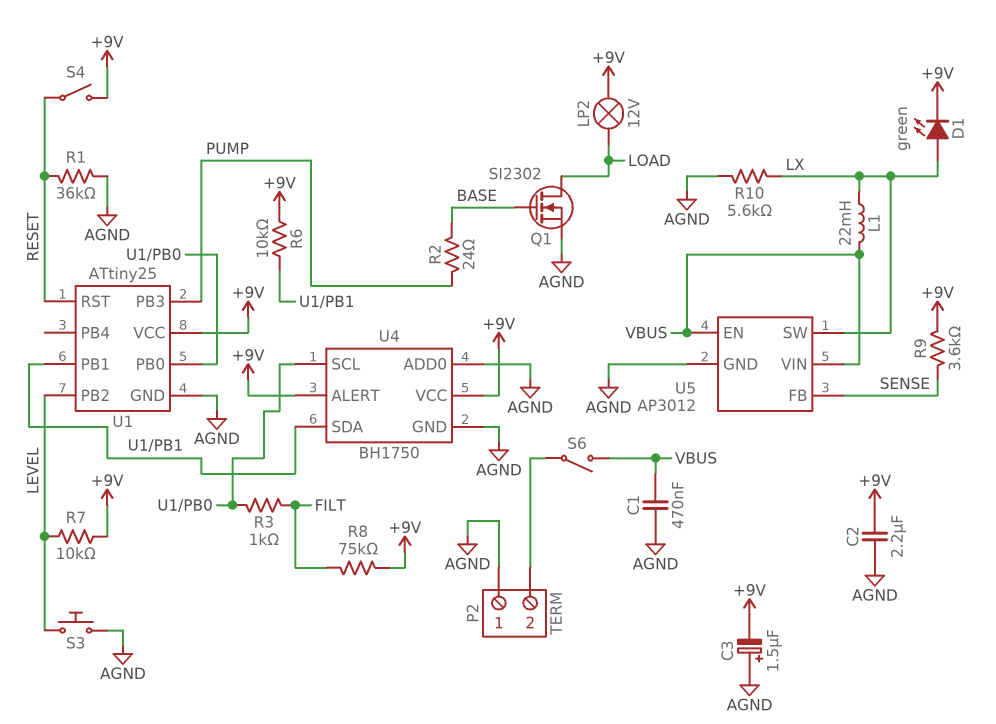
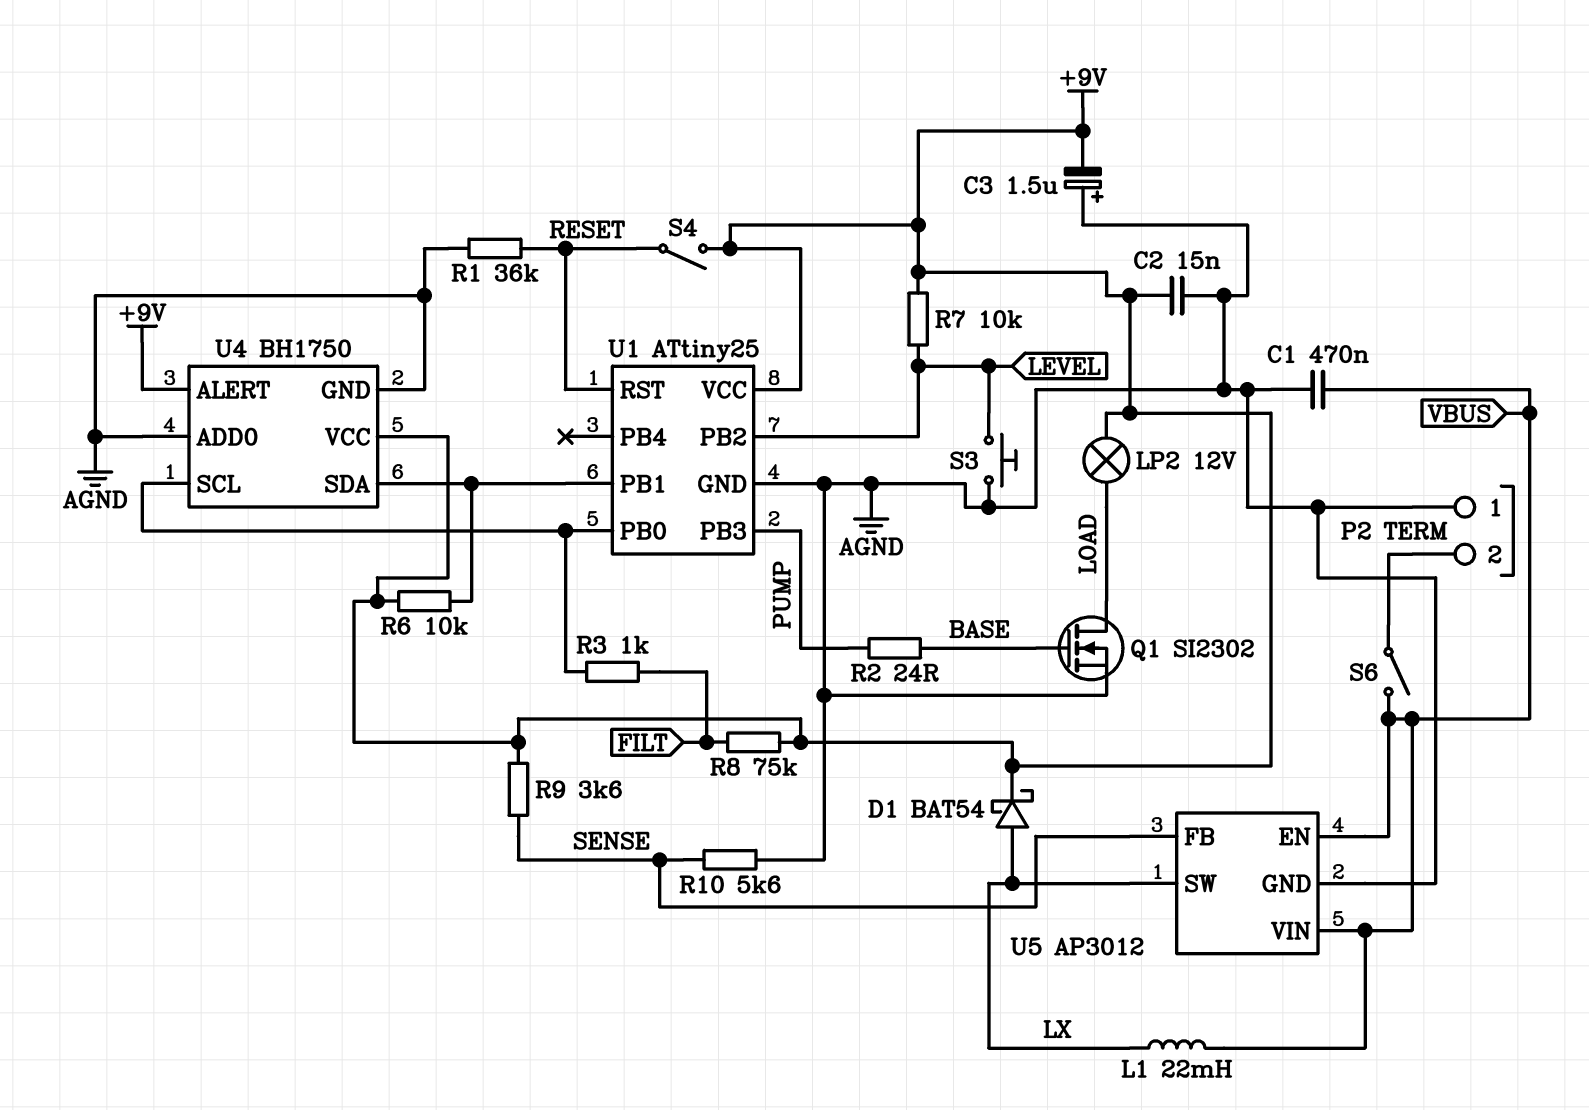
C2: 2.2uF (+9V, AGND) -> 15nF (+9V, AGND)
D1: LED green (A LX, K +9V) -> schottky BAT54 (A LX, K +9V)
R10: 5.6k (AGND, LX) -> 5.6k (AGND, SENSE)

